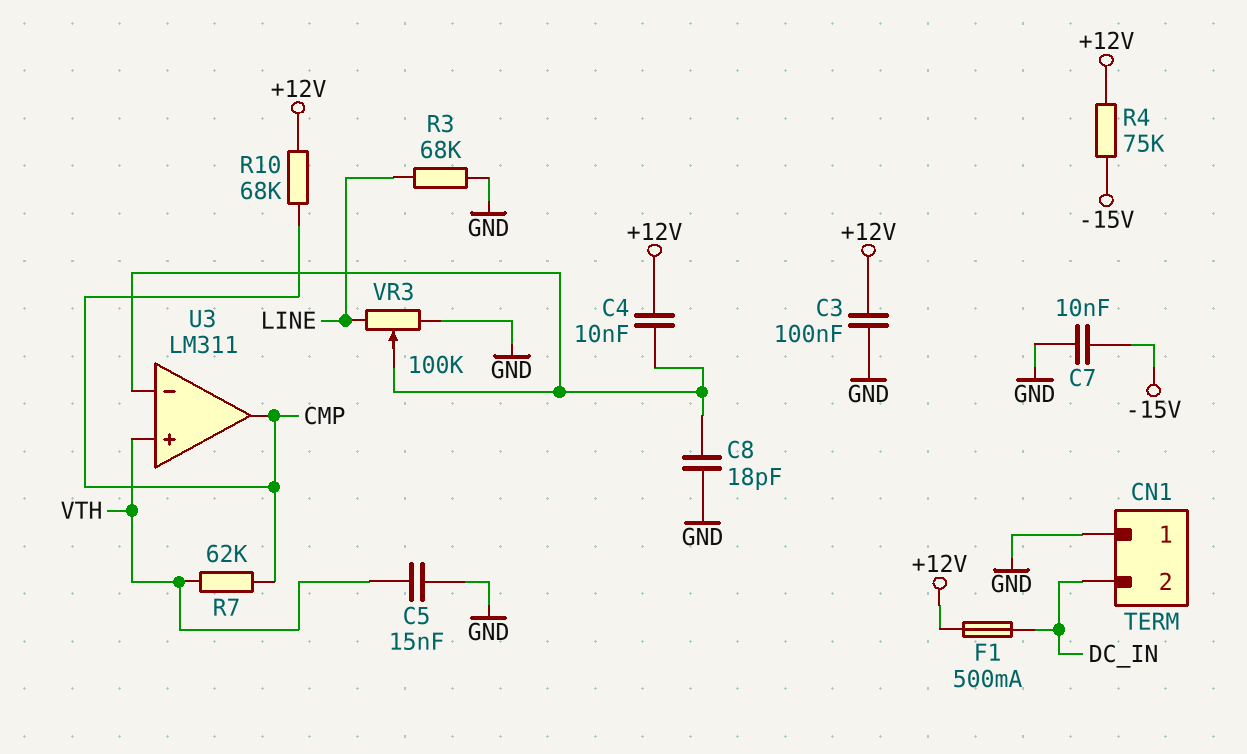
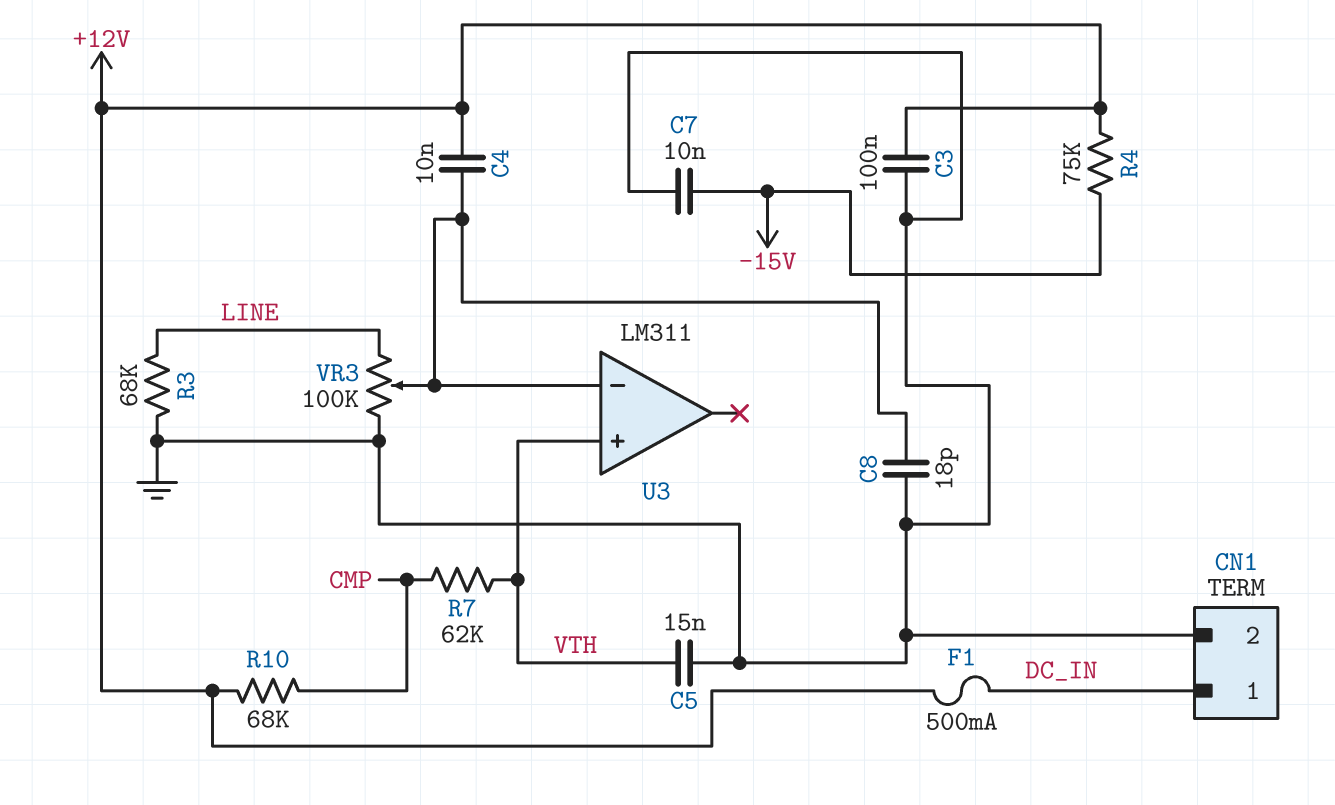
CN1 pin 1: GND -> DC_IN
CN1 pin 2: DC_IN -> GND
U3 pin out: CMP -> none

